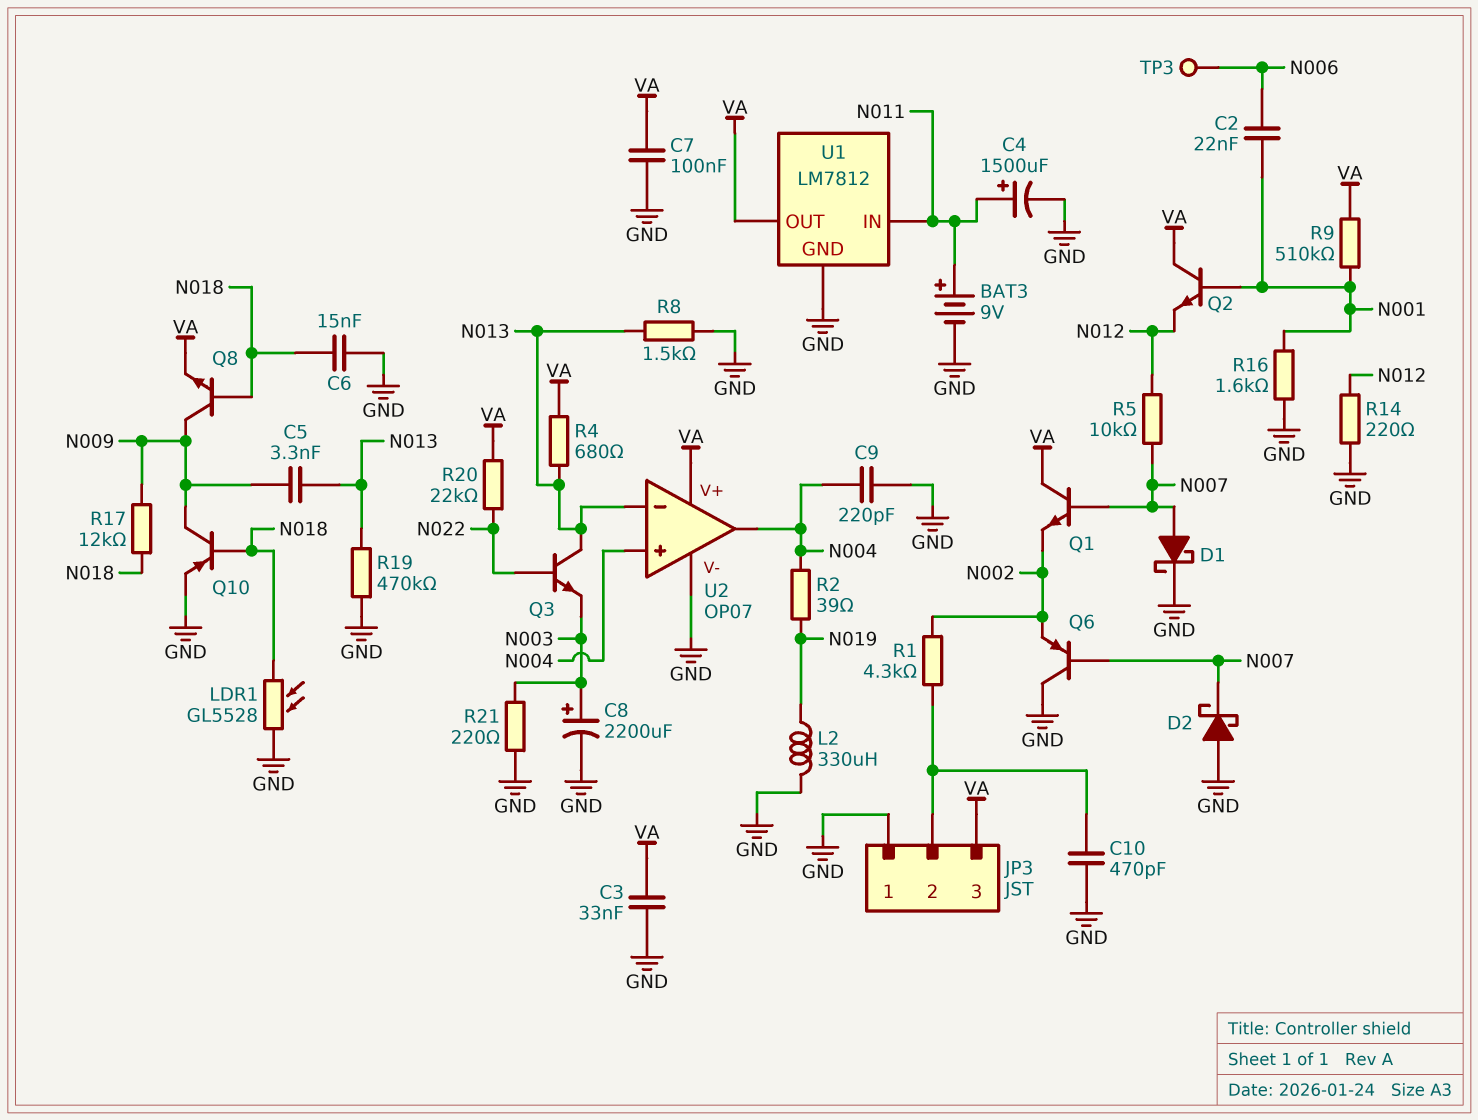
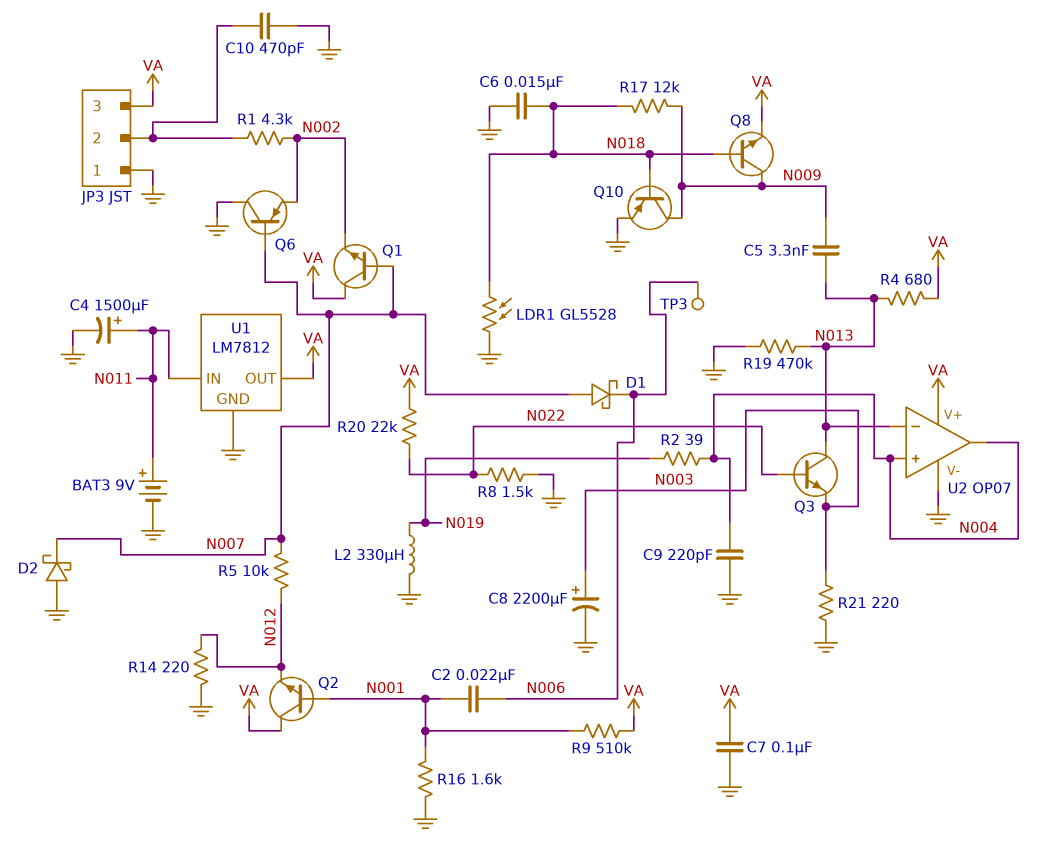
C3: 33nF (GND, VA) -> none
D1: schottky (A N007, K GND) -> schottky (A N007, K N006)
R8: 1.5k (GND, N013) -> 1.5k (GND, N022)

